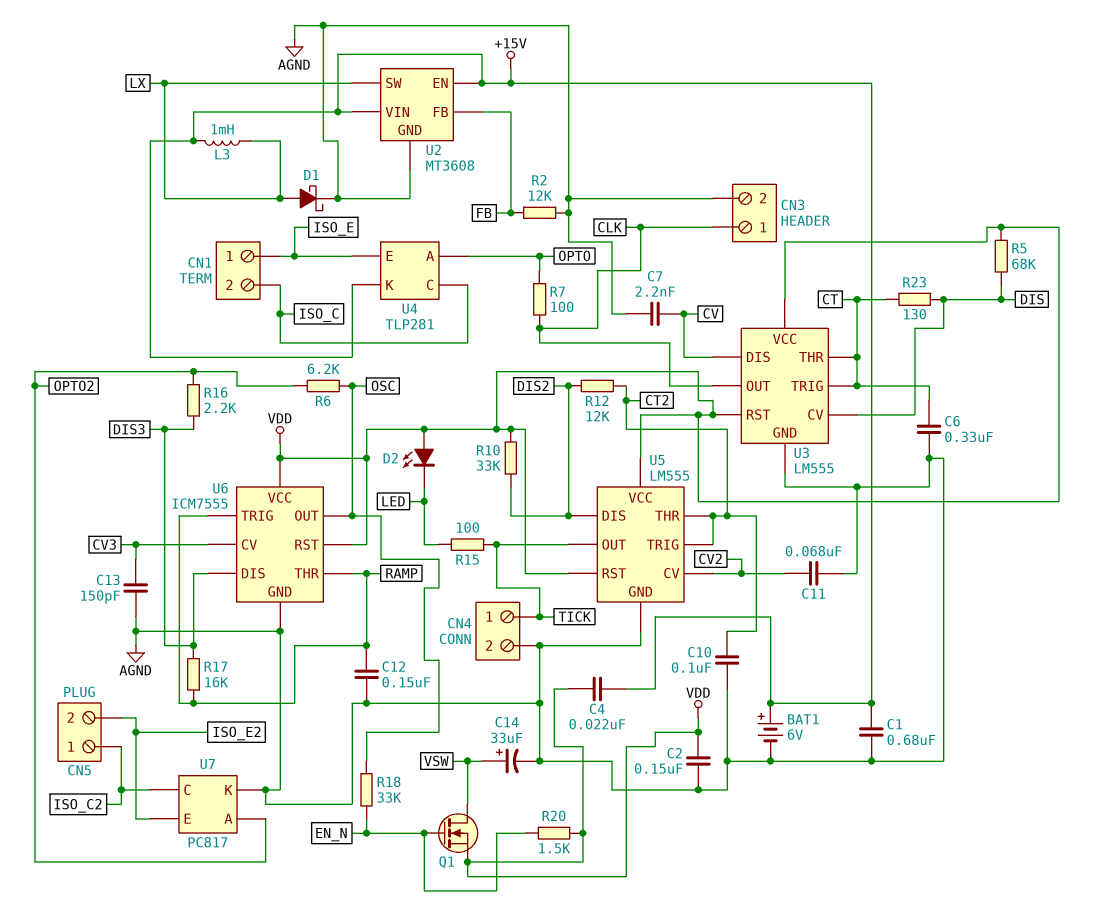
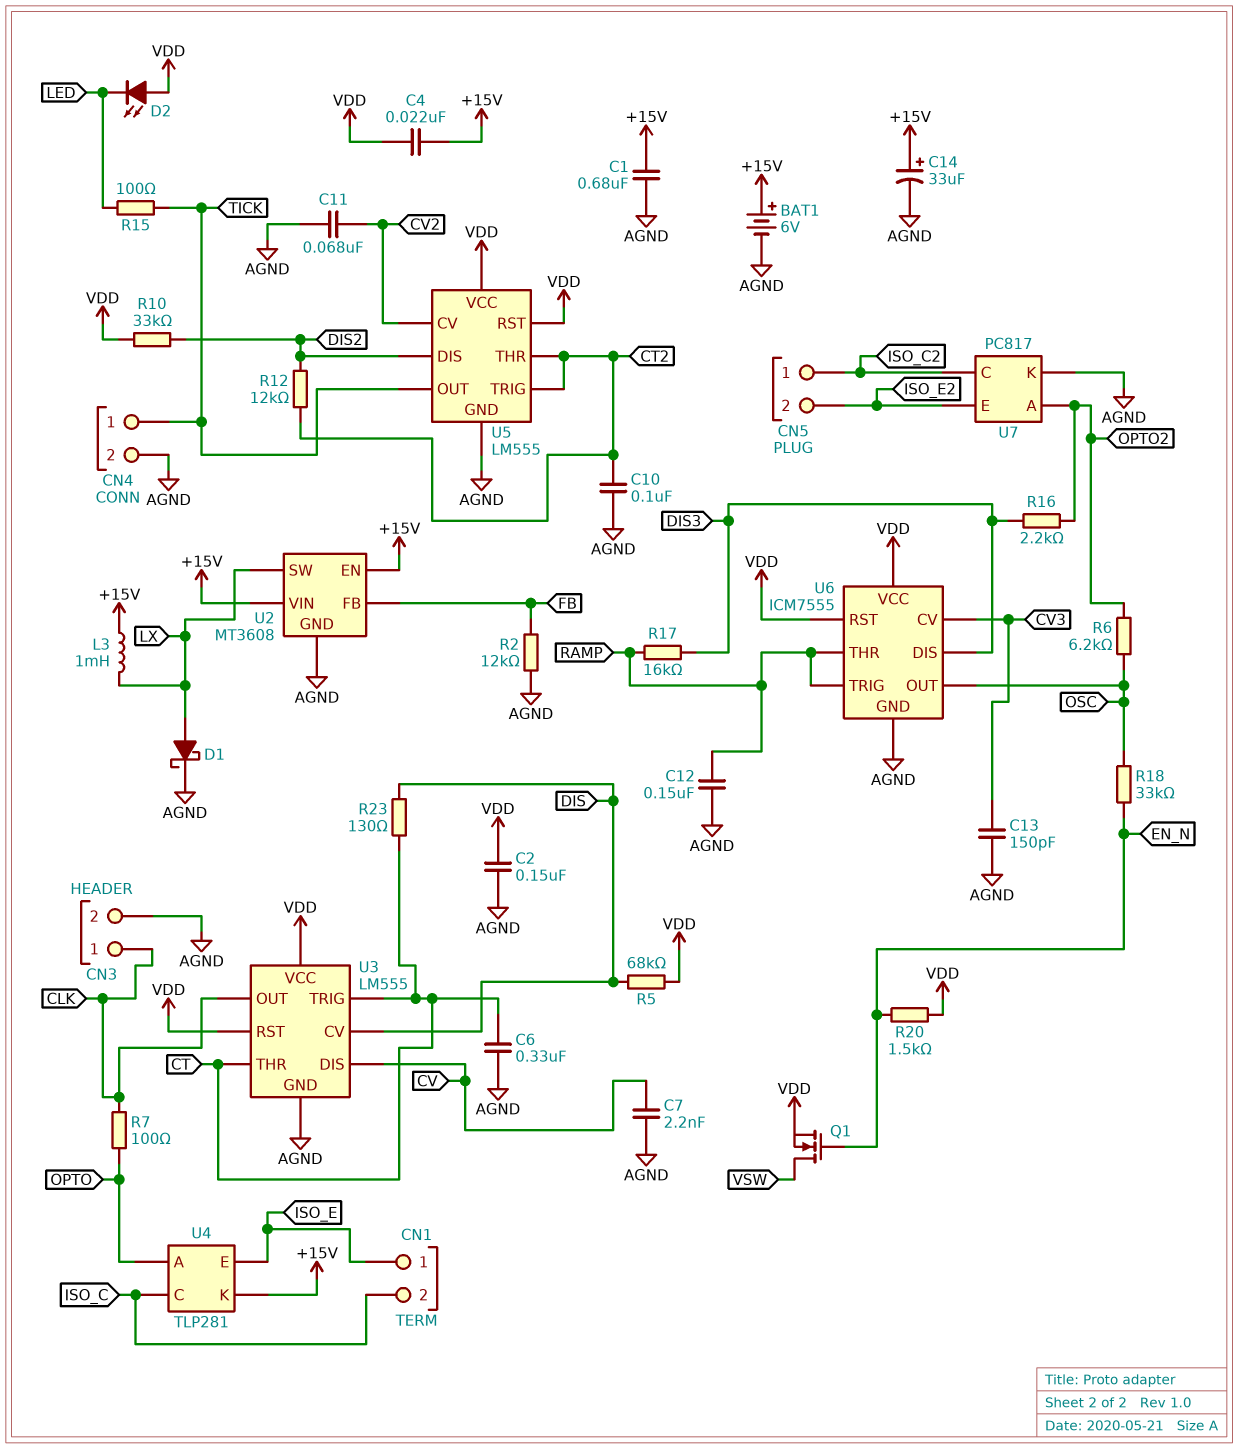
C14: 33uF (plus VSW, minus AGND) -> 33uF (plus +15V, minus AGND)

